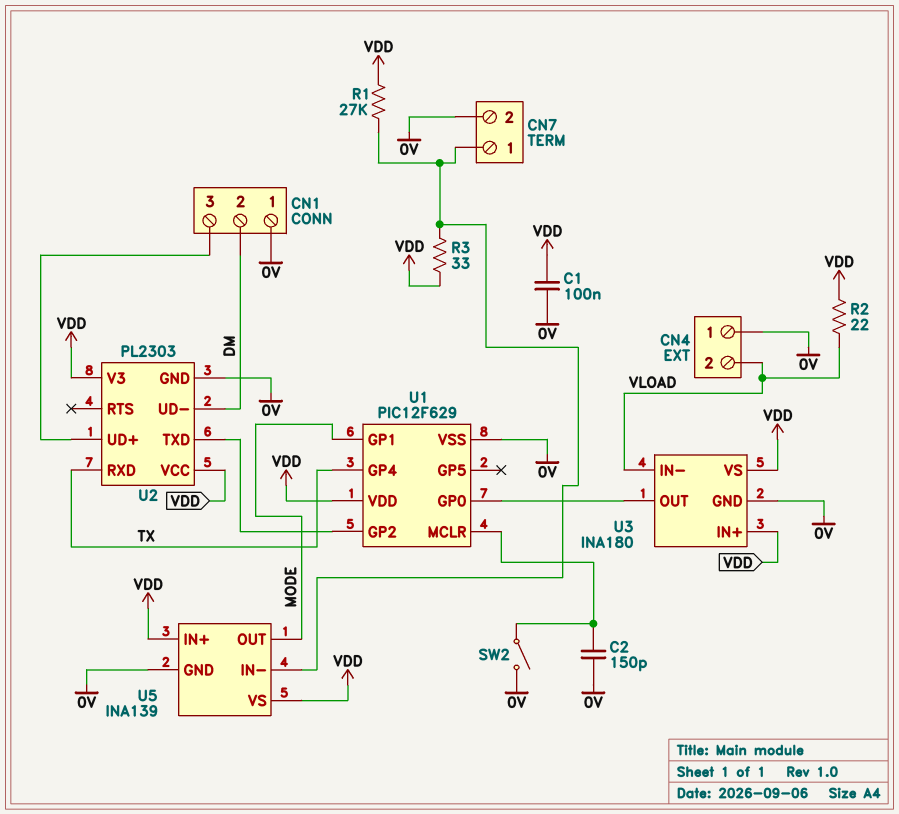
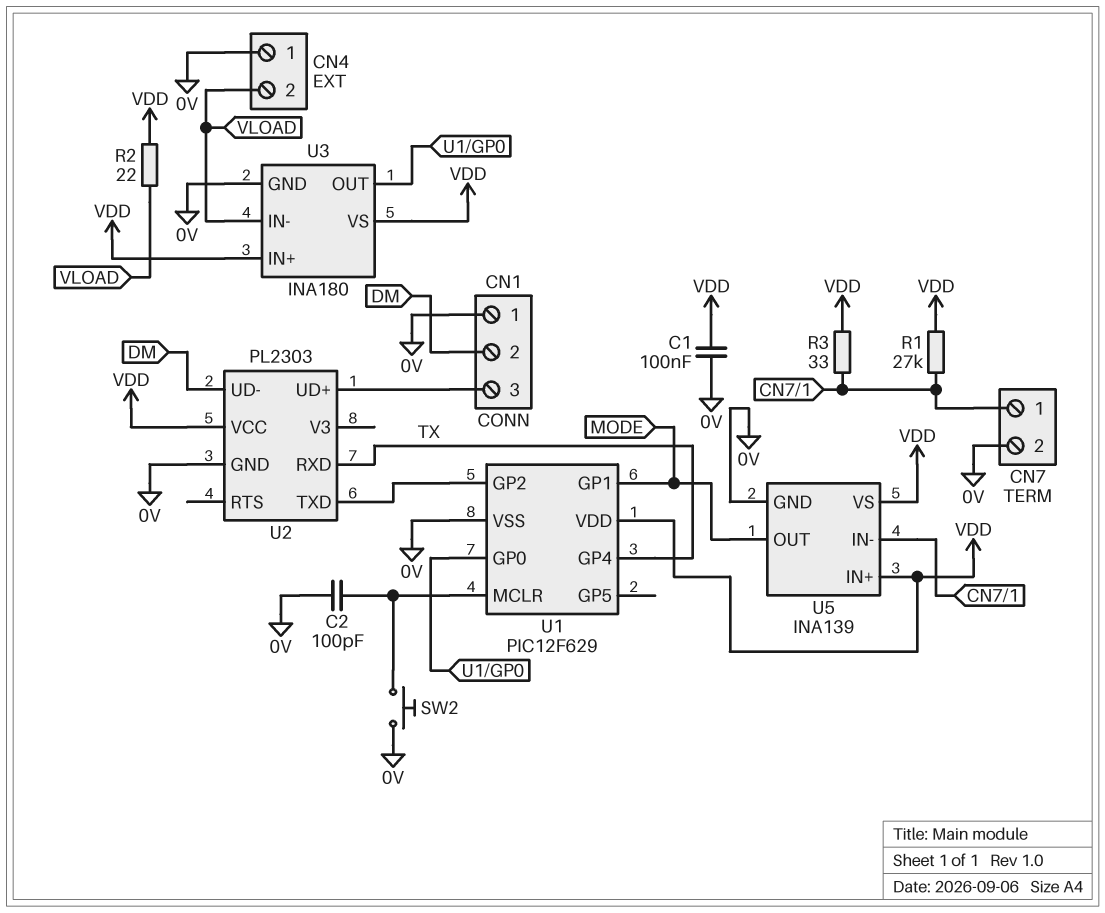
C2: 150pF (0V, U1/MCLR) -> 100pF (0V, U1/MCLR)
SW2: switch (0V, U1/MCLR) -> button (0V, U1/MCLR)
U2 pin V3: VDD -> none

